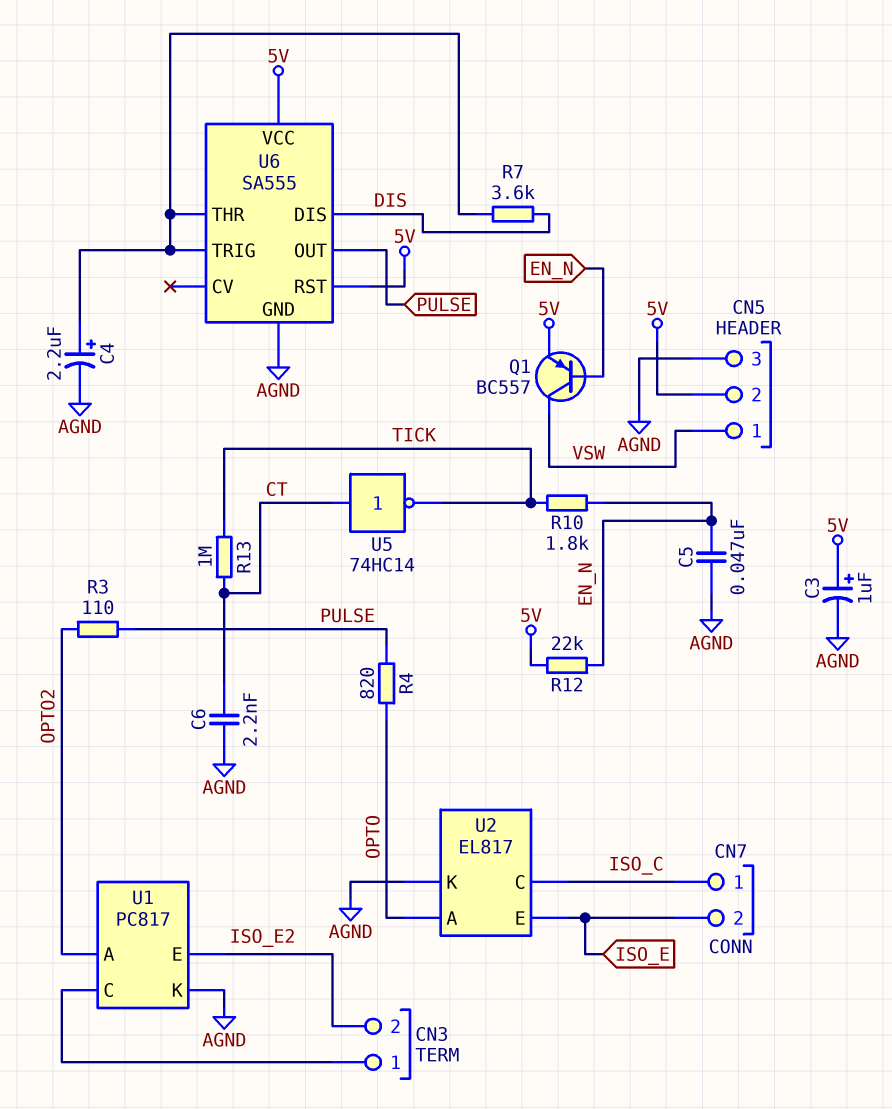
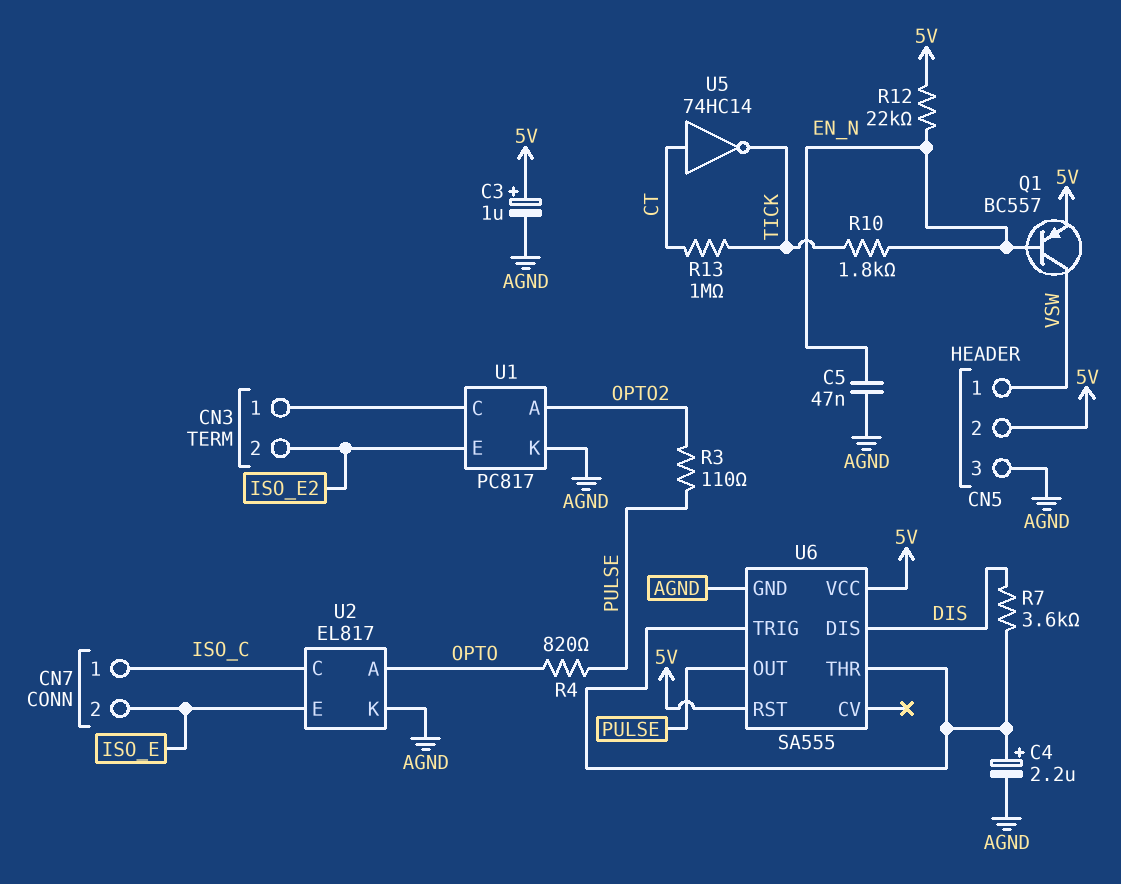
C6: 2.2nF (AGND, CT) -> none

